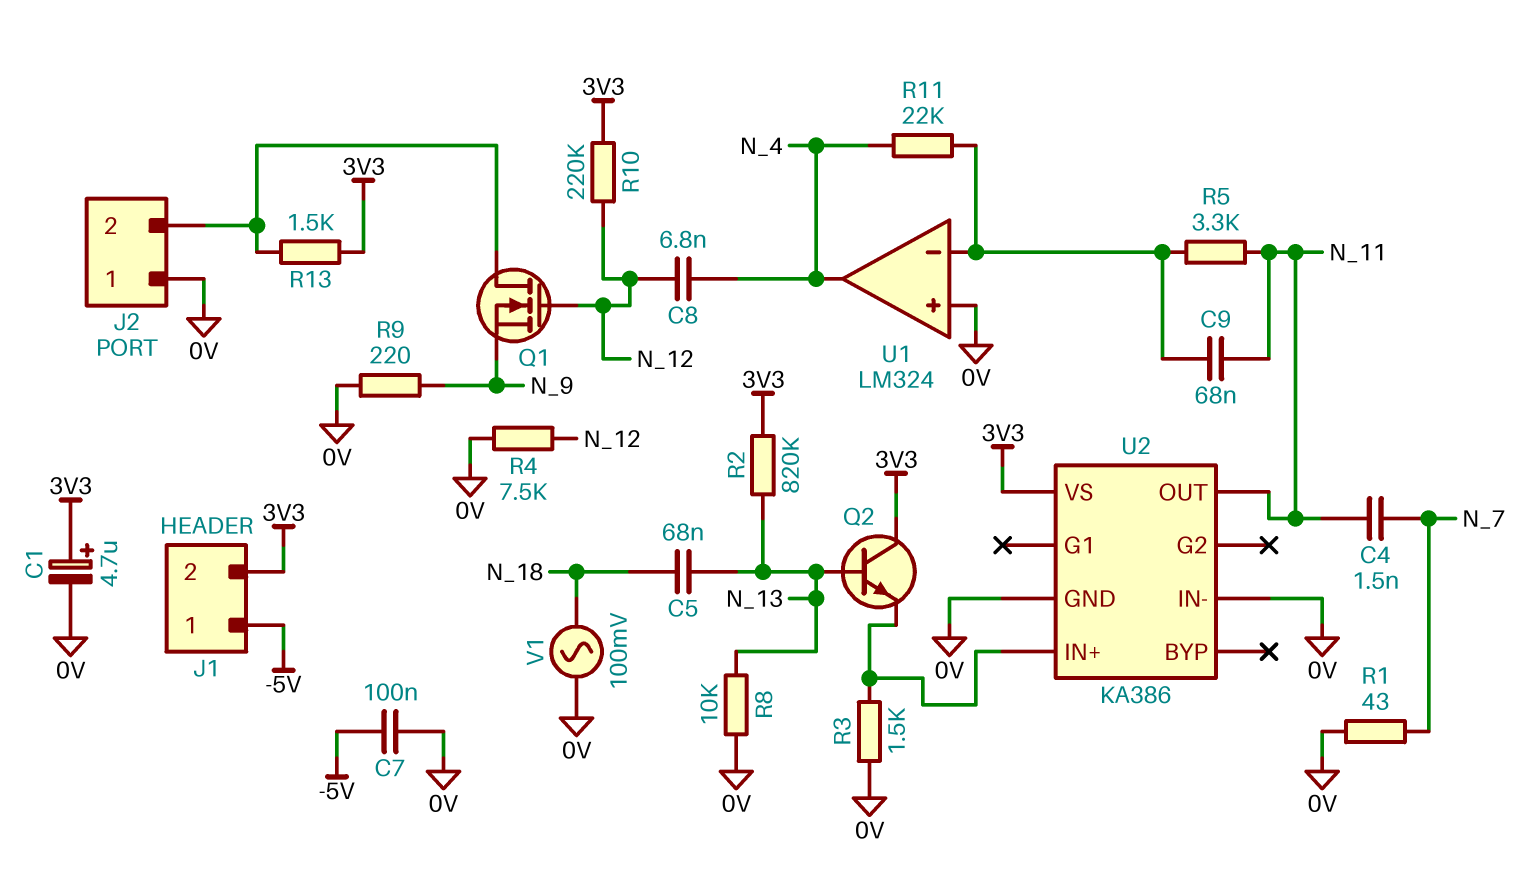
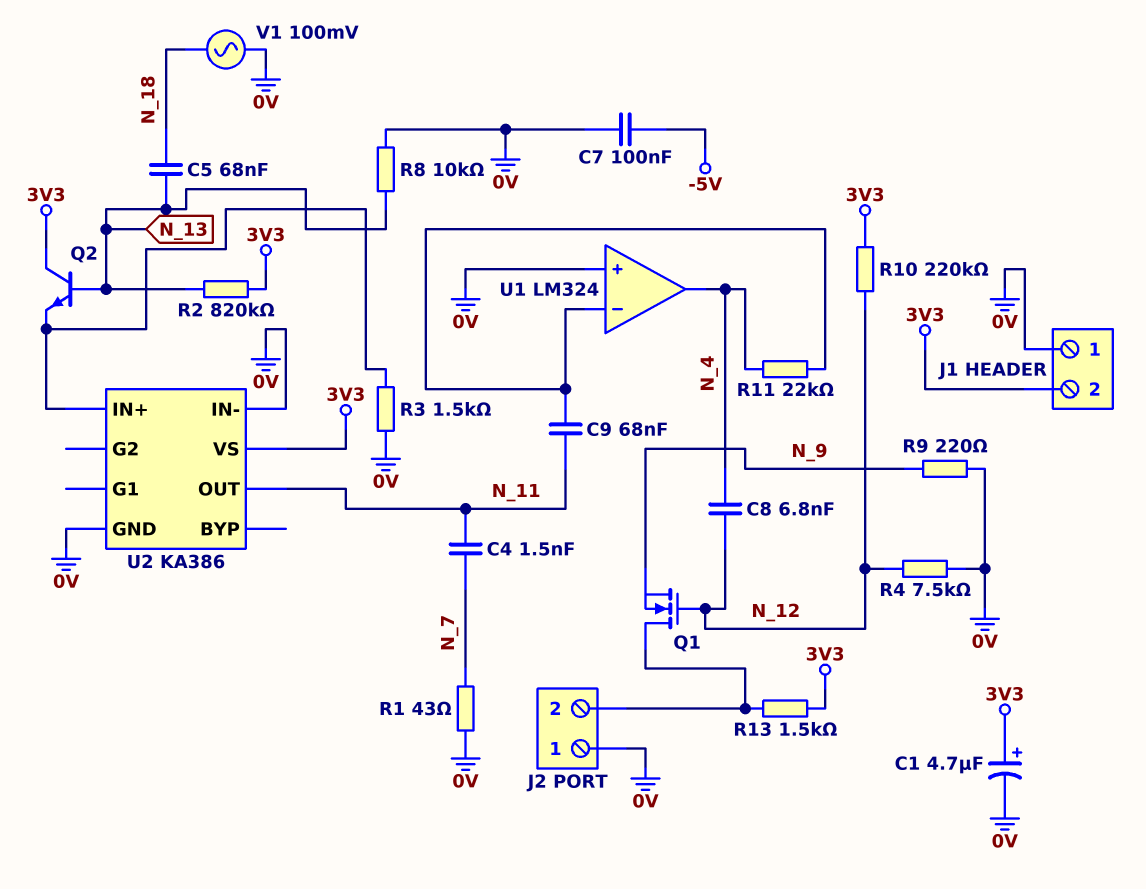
J1 pin 1: -5V -> 0V
R5: 3.3k (N_11, U1/in-) -> none

